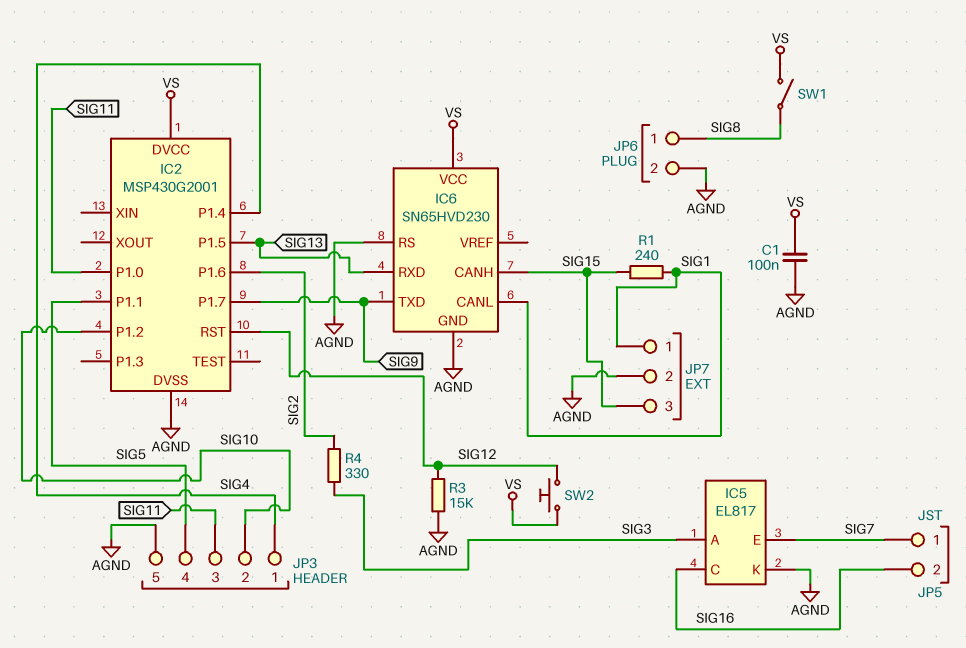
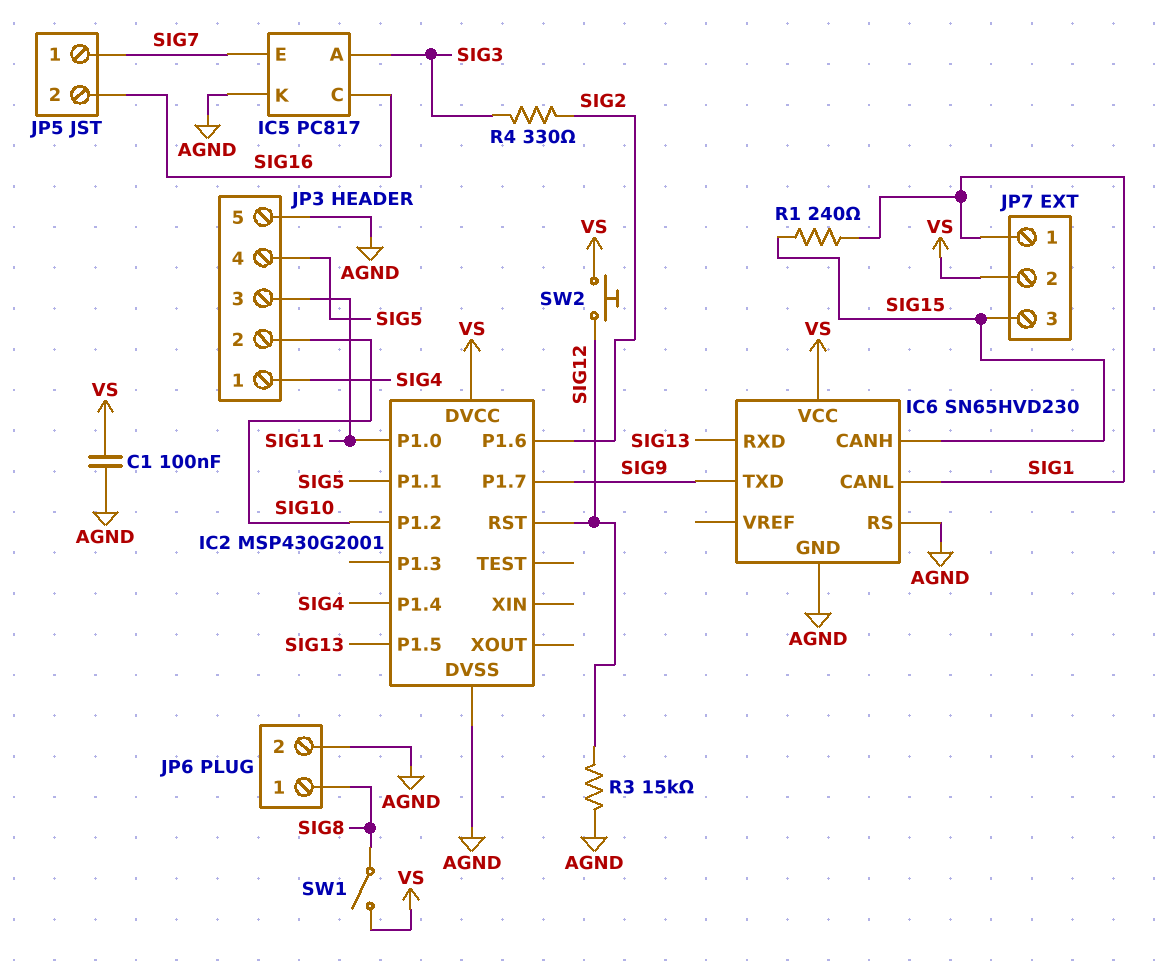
IC5: EL817 -> PC817
JP7 pin 2: AGND -> VS

